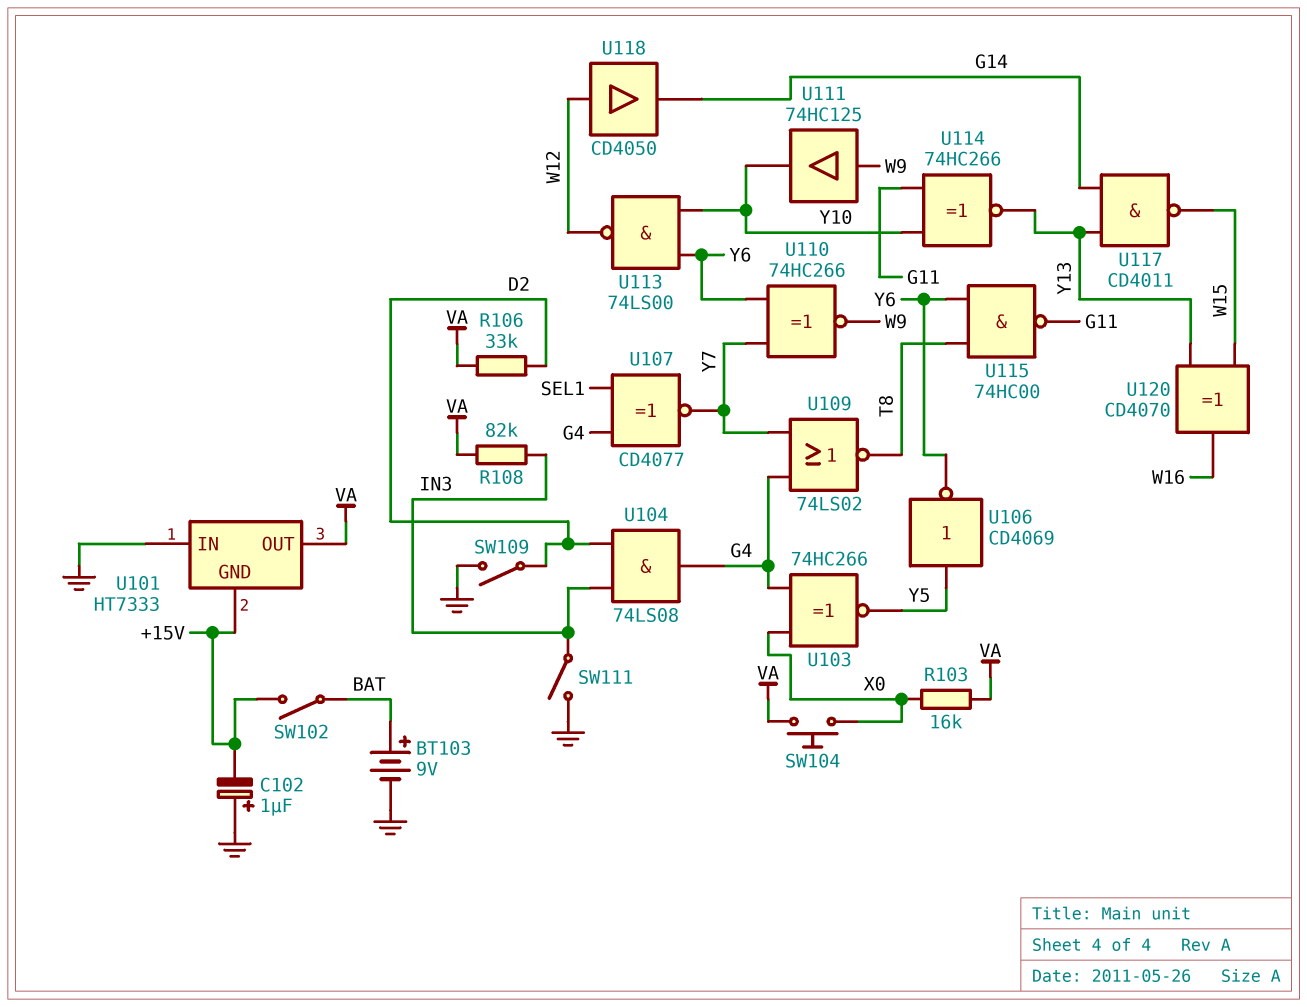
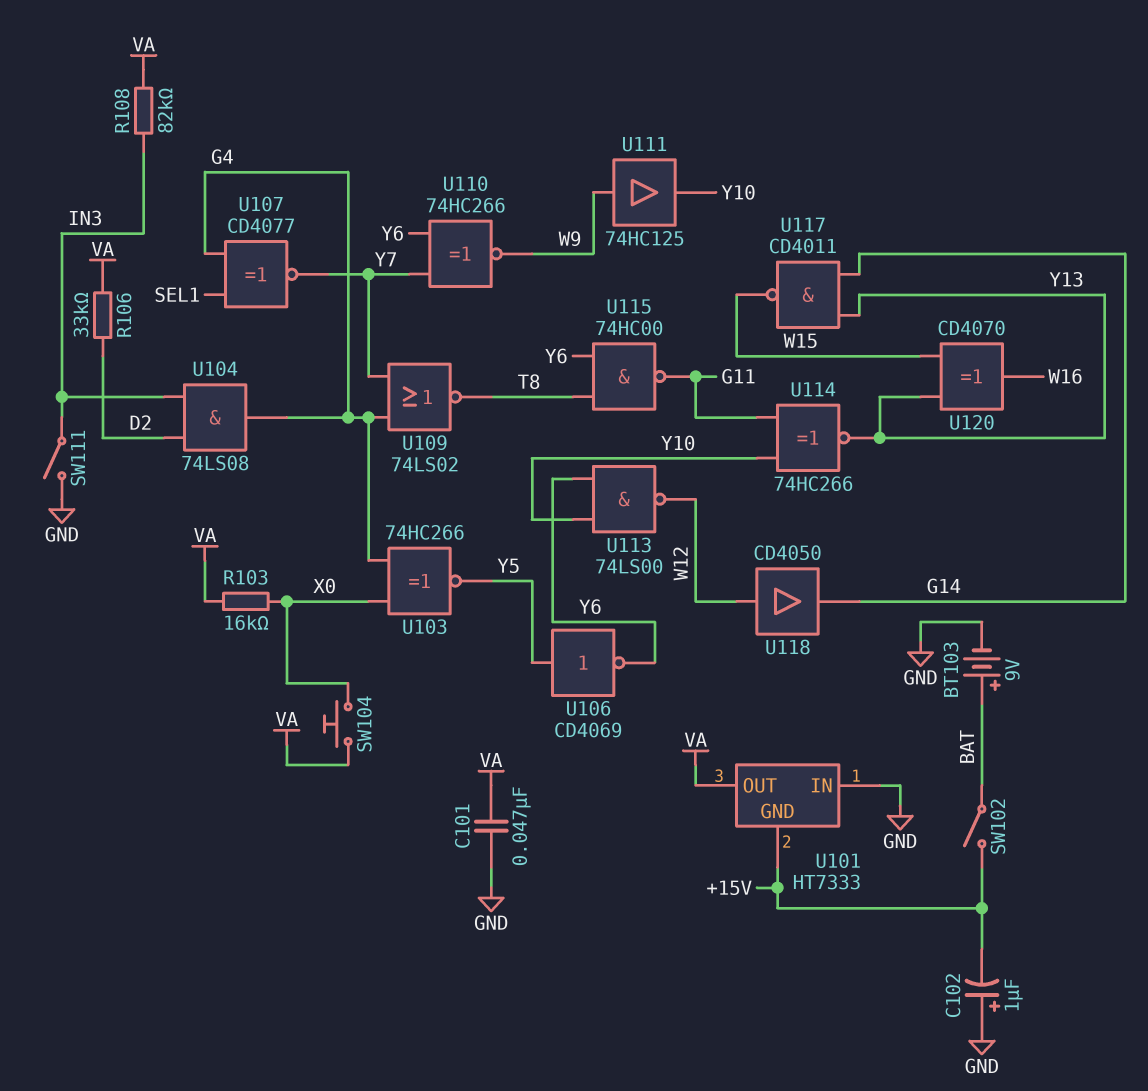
C101: none -> 47nF (GND, VA)
SW109: switch (D2, GND) -> none

